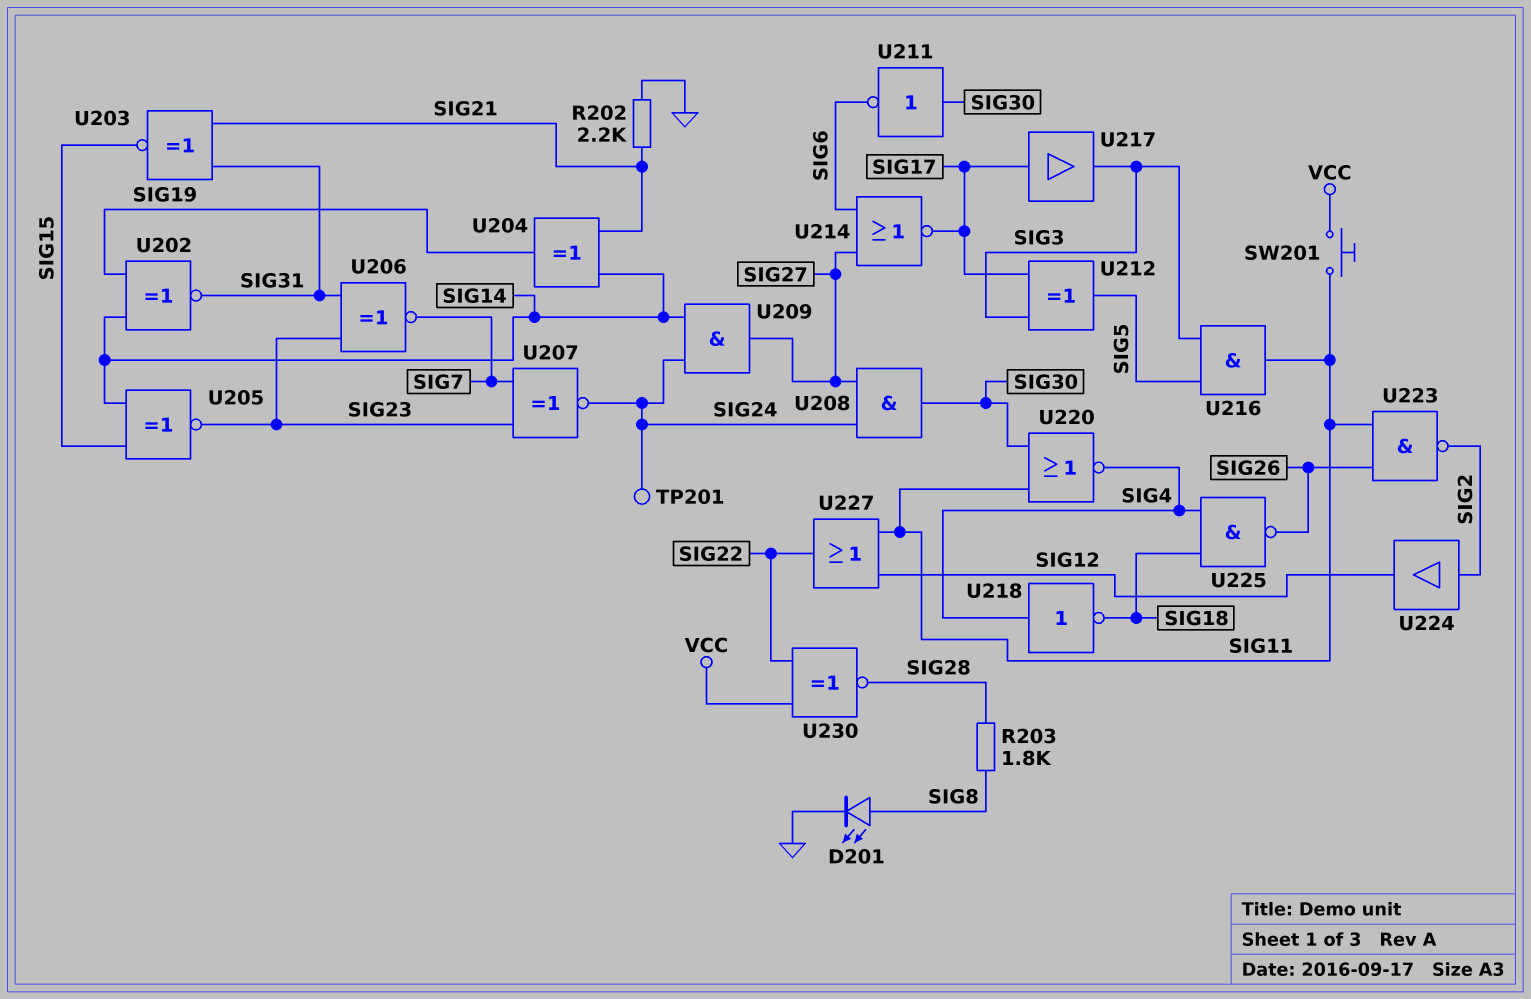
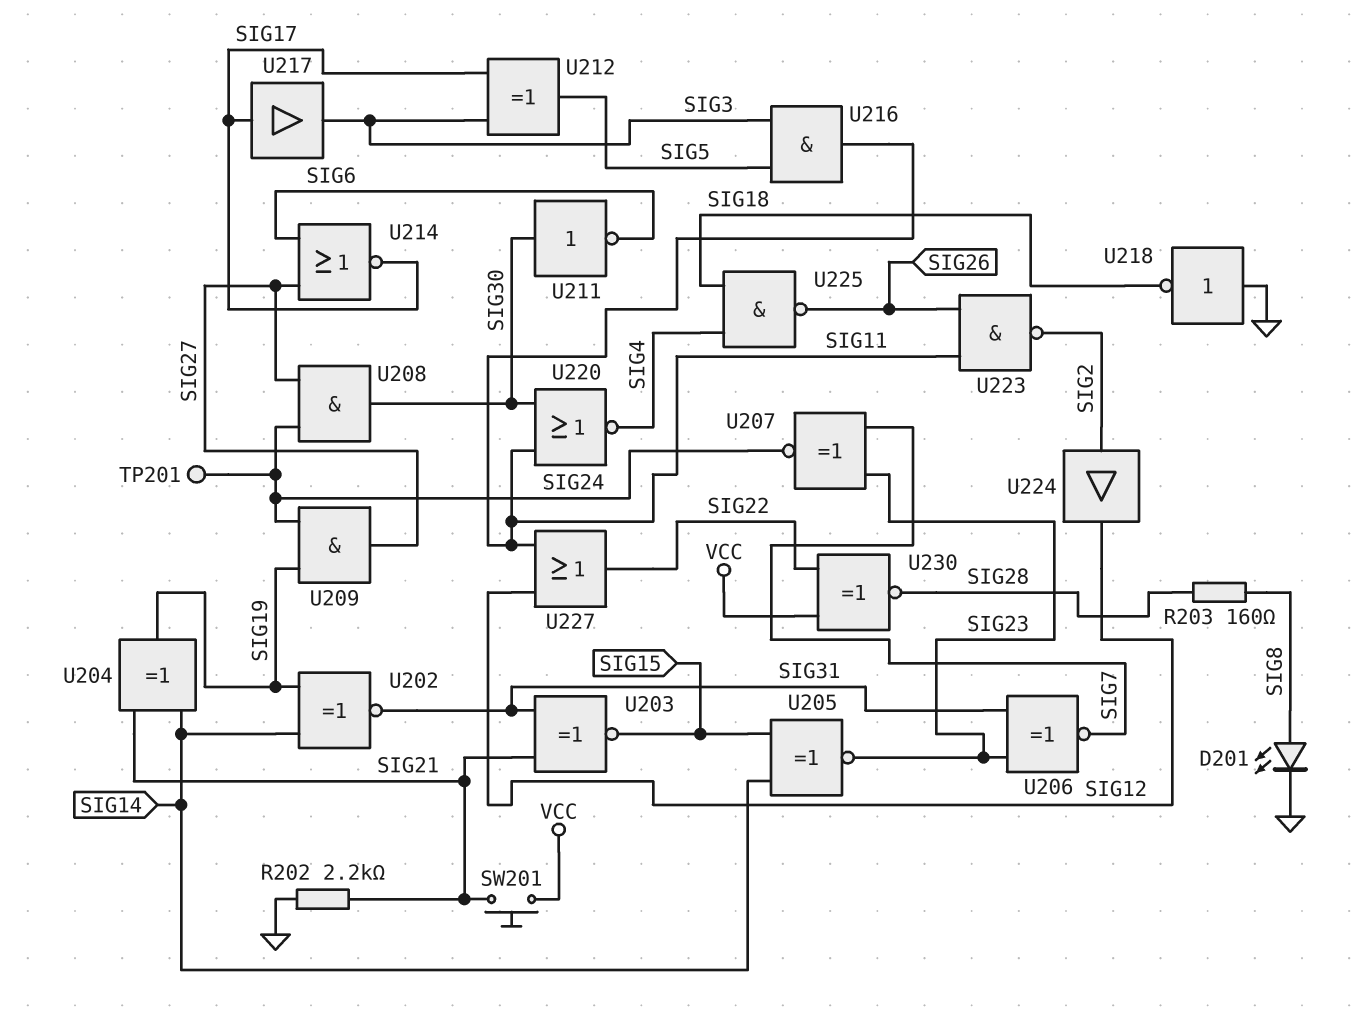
R203: 1.8k (SIG8, SIG28) -> 160 (SIG8, SIG28)
SW201: button (SIG11, VCC) -> button (SIG21, VCC)
U209: AND (in SIG14, in SIG24, out SIG27) -> AND (in SIG19, in SIG24, out SIG27)
U218: NOT (in SIG4, out SIG18) -> NOT (in GND, out SIG18)

